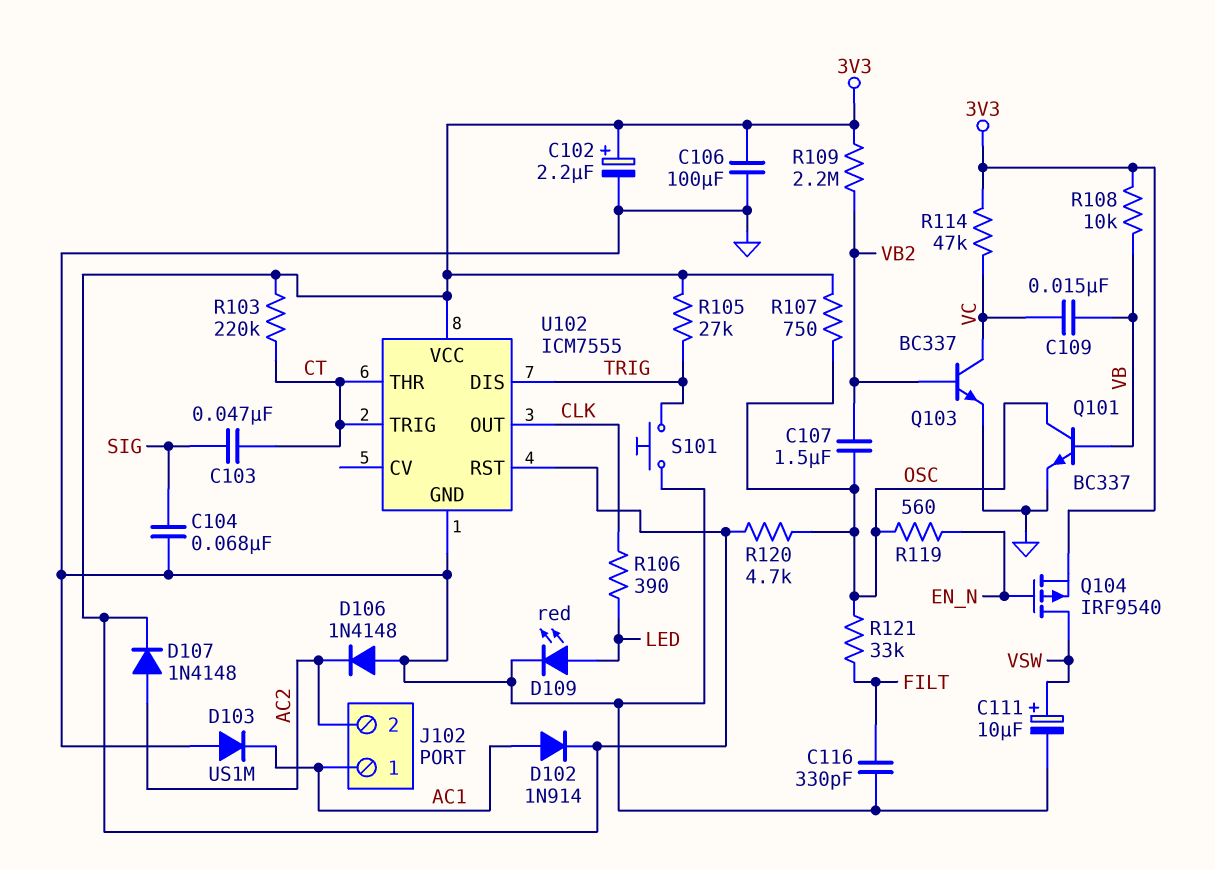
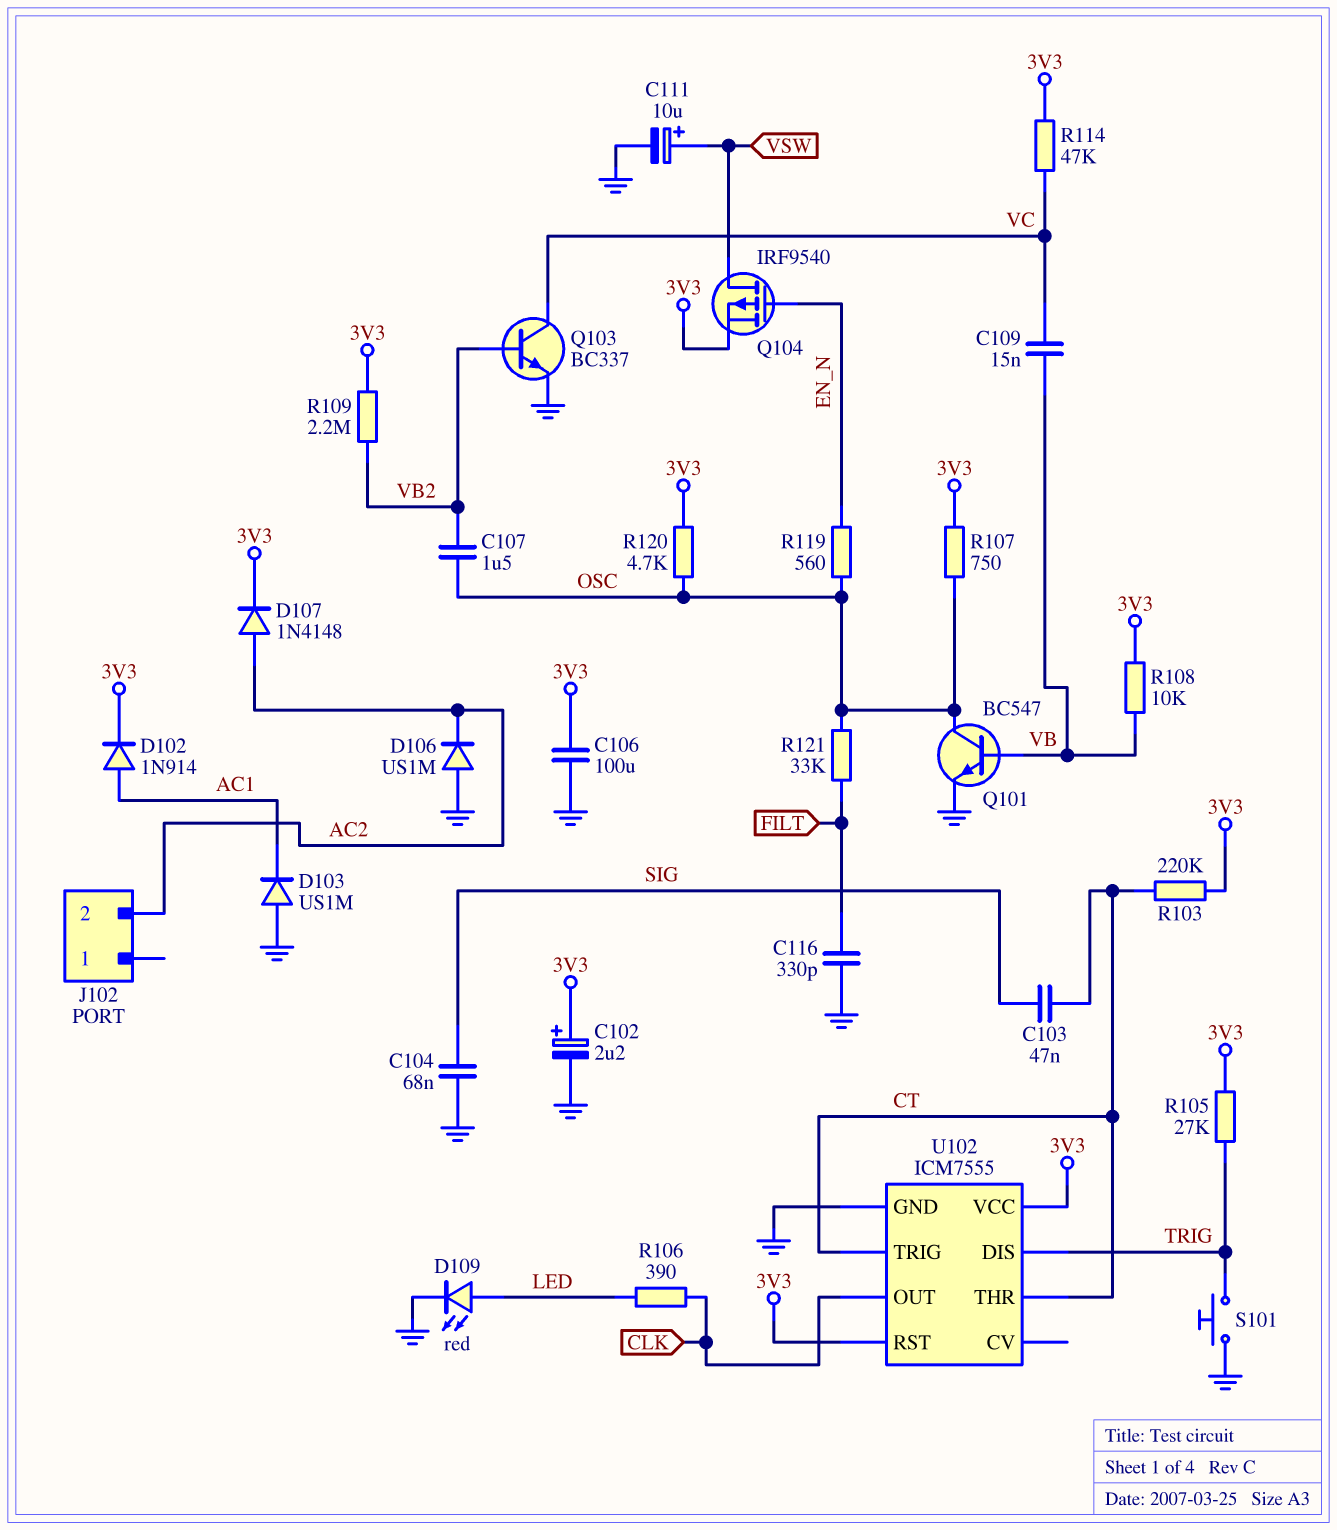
D106: diode 1N4148 (A GND, K AC2) -> diode US1M (A GND, K AC2)
J102 pin 1: AC1 -> none
Q101: NPN BC337 (B VB, C OSC, E GND) -> NPN BC547 (B VB, C OSC, E GND)

